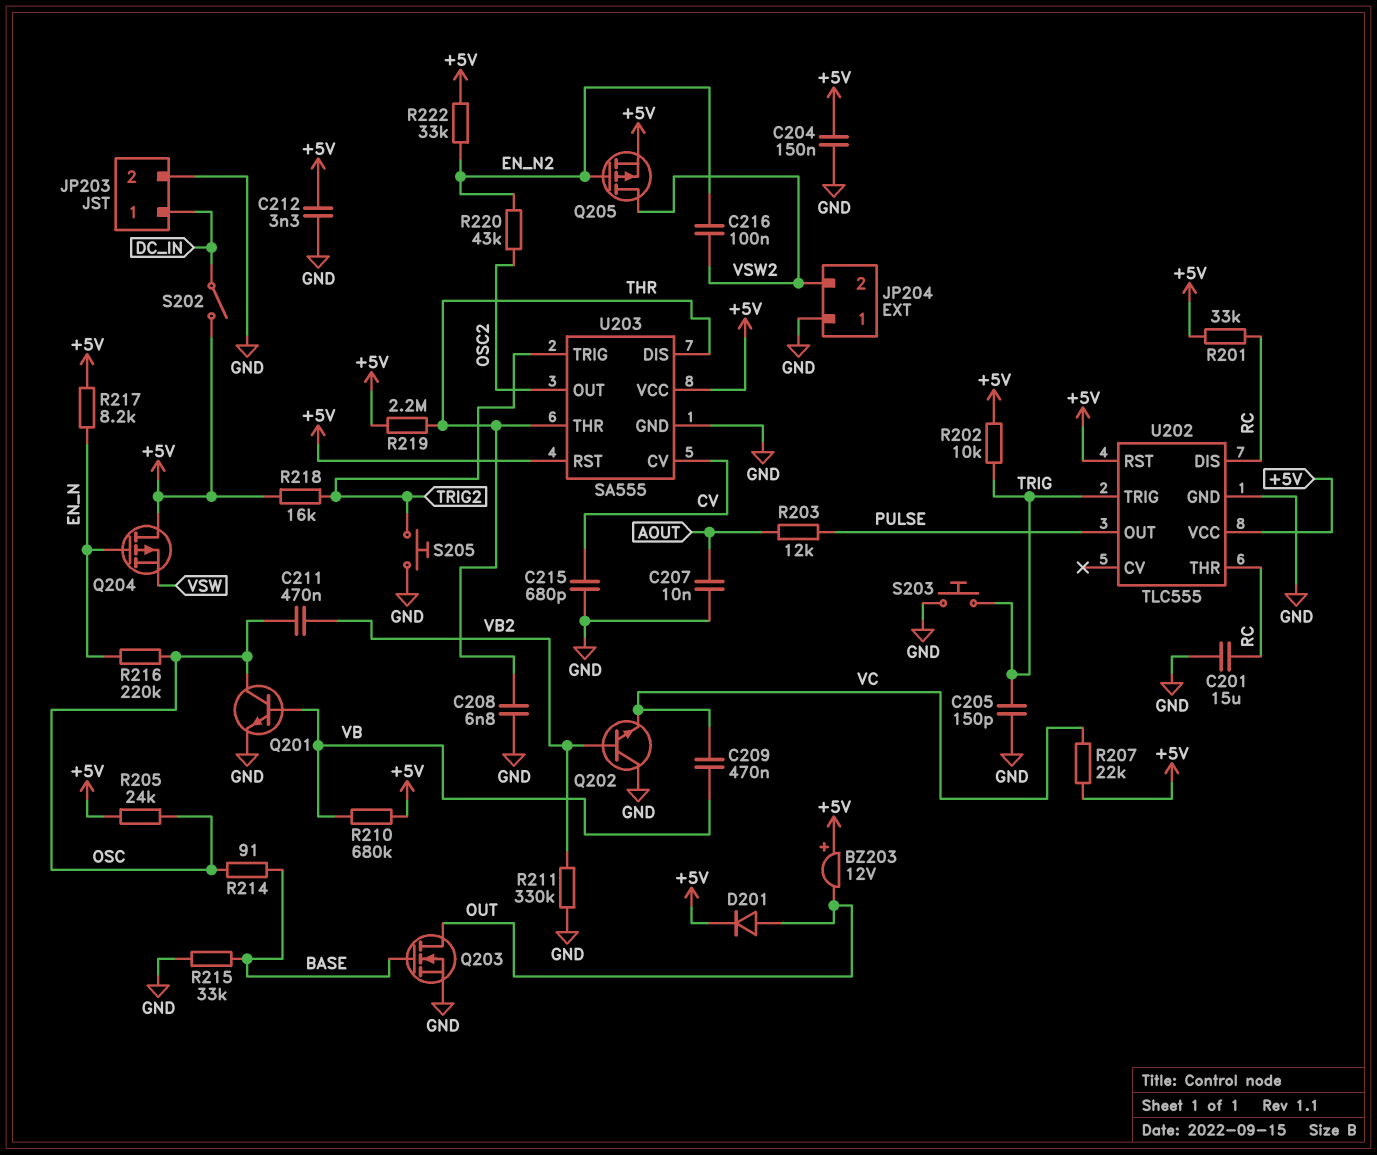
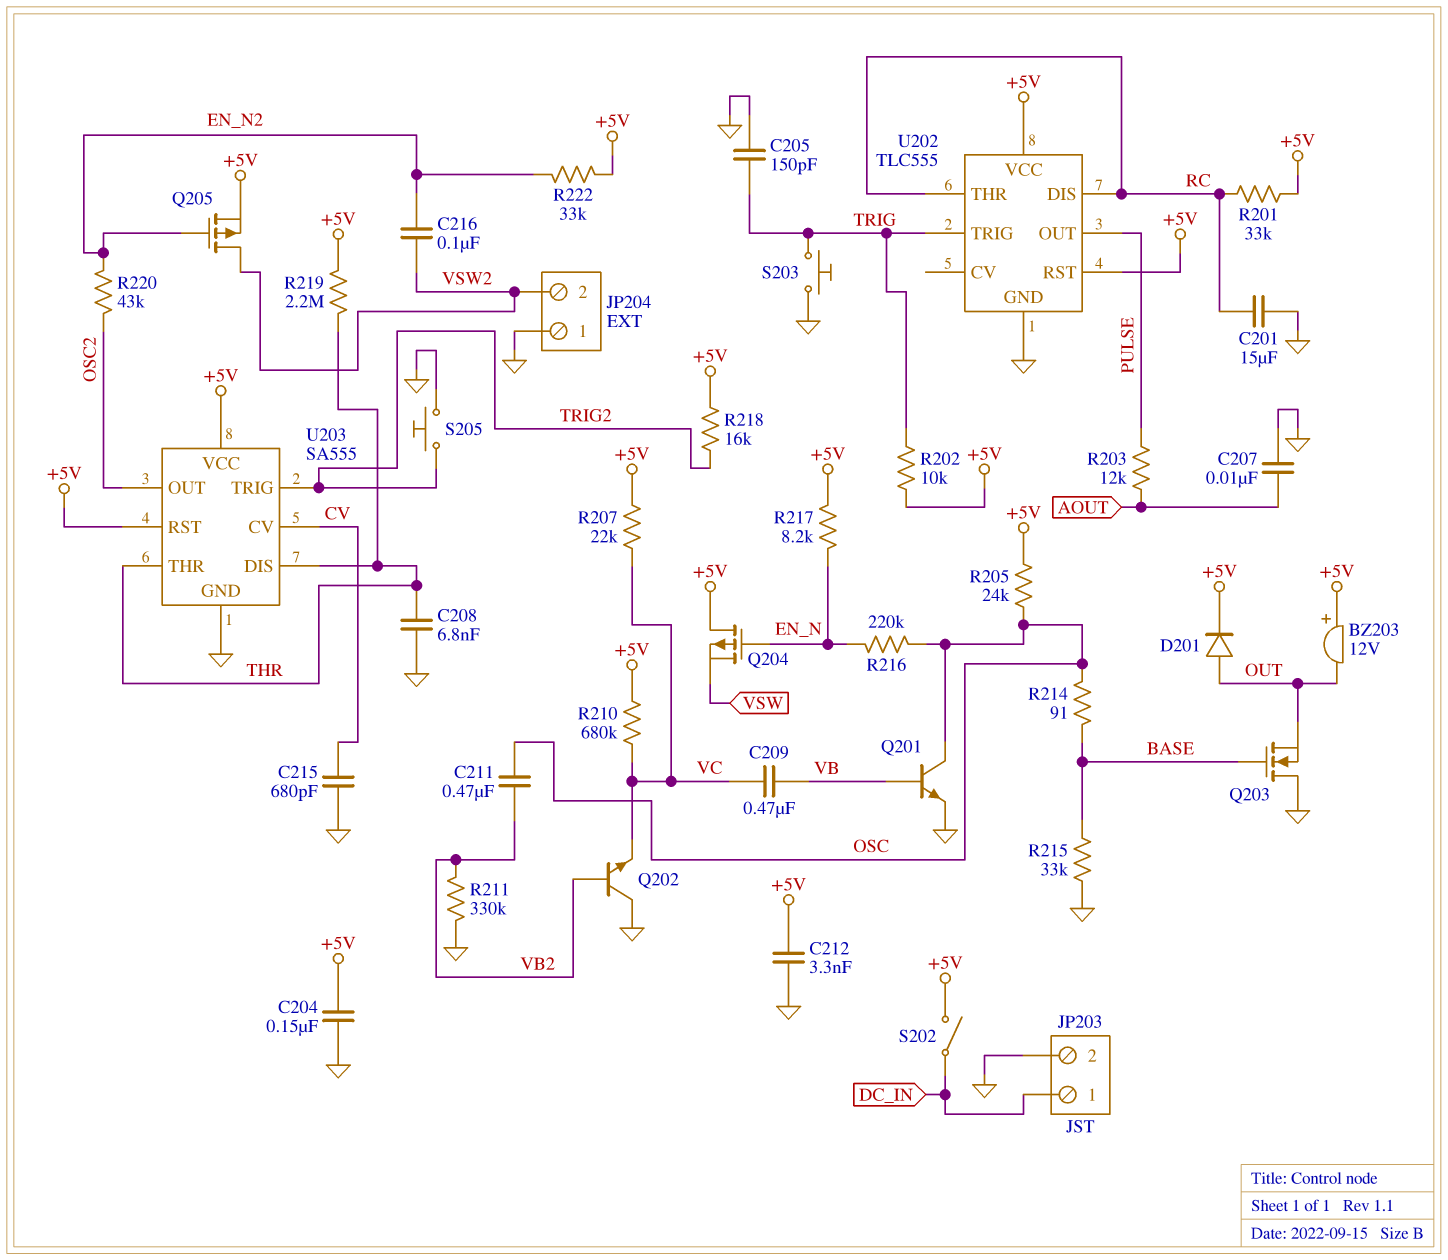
Q203: NMOS (G BASE, D OUT, S GND) -> NMOS (G BASE, D GND, S OUT)
R210: 680k (+5V, VB) -> 680k (+5V, VC)

